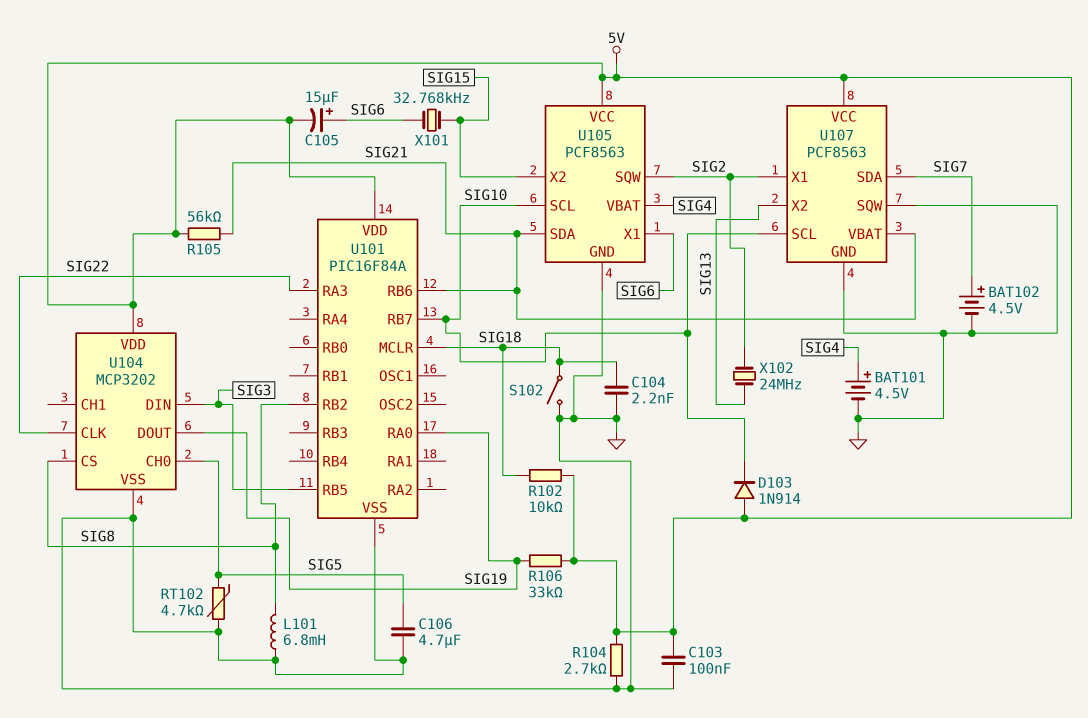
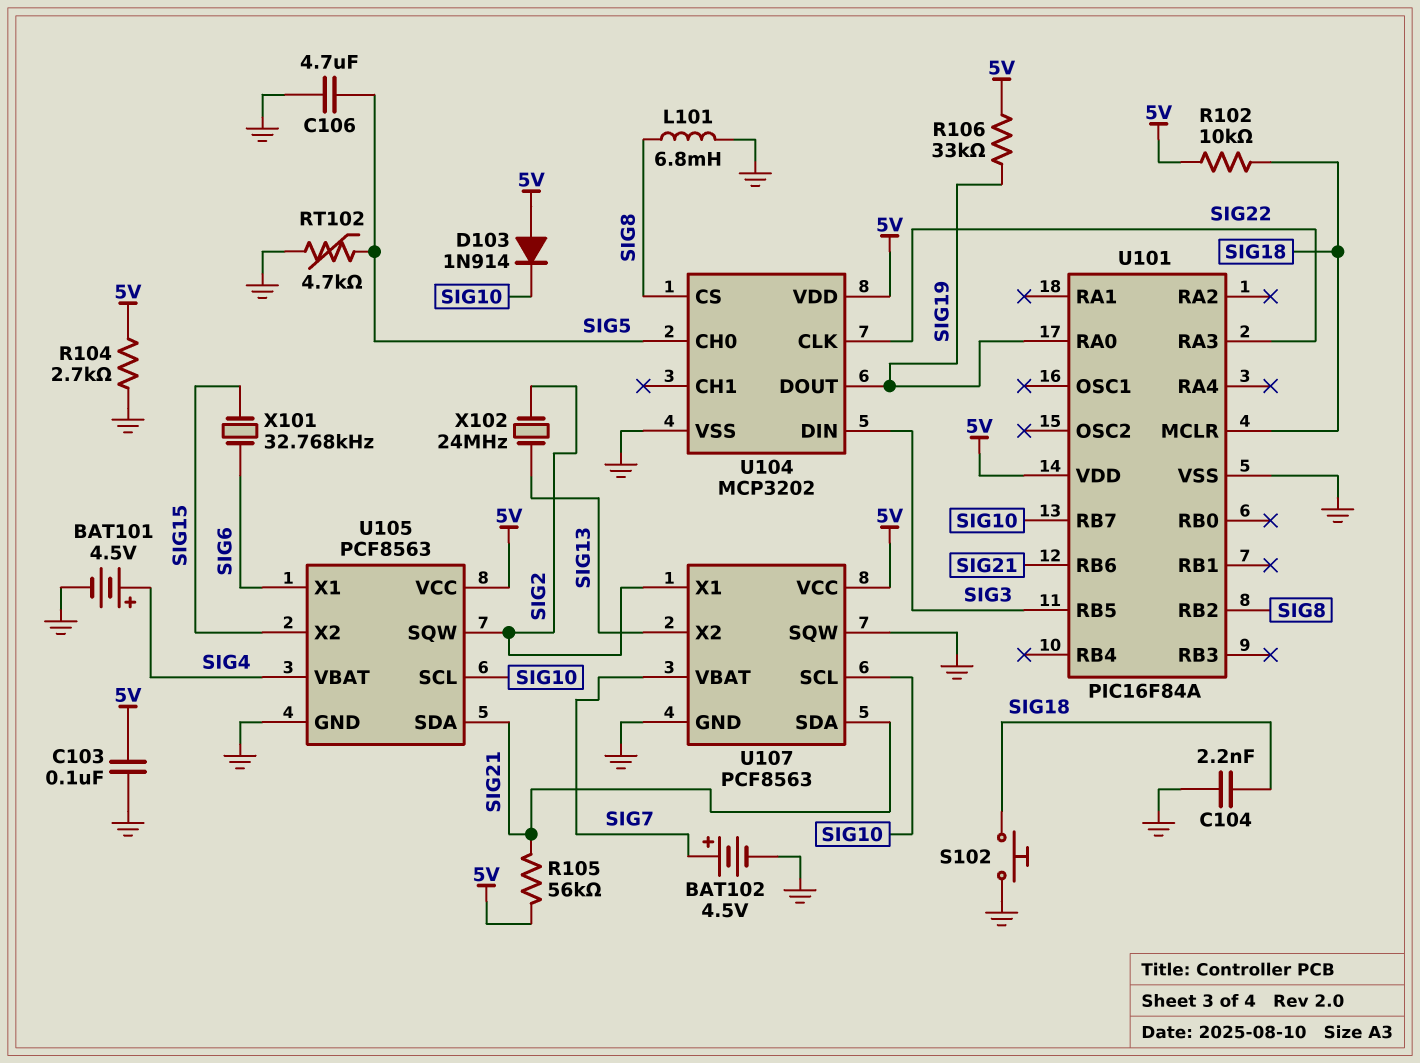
C105: 15uF (plus SIG6, minus 5V) -> none
S102: switch (GND, SIG18) -> button (GND, SIG18)
U107 pin SDA: SIG7 -> SIG21
U107 pin VBAT: SIG21 -> SIG7

